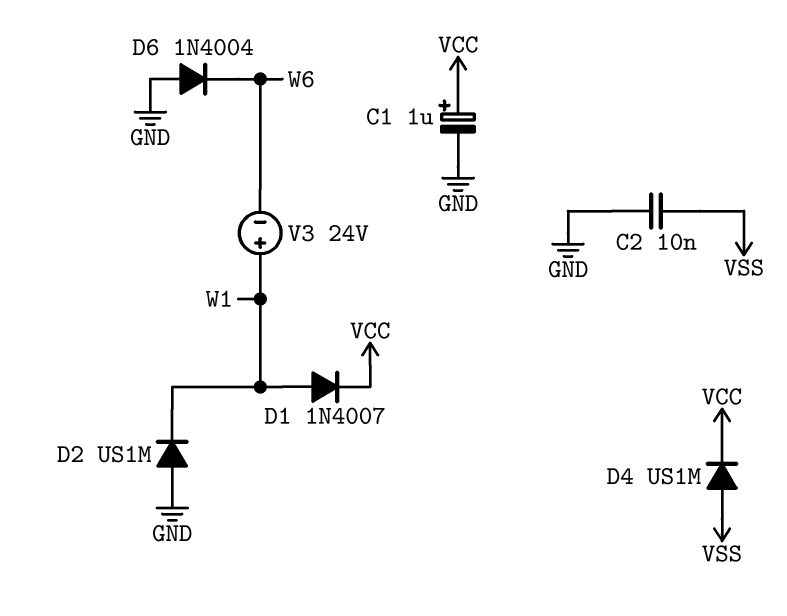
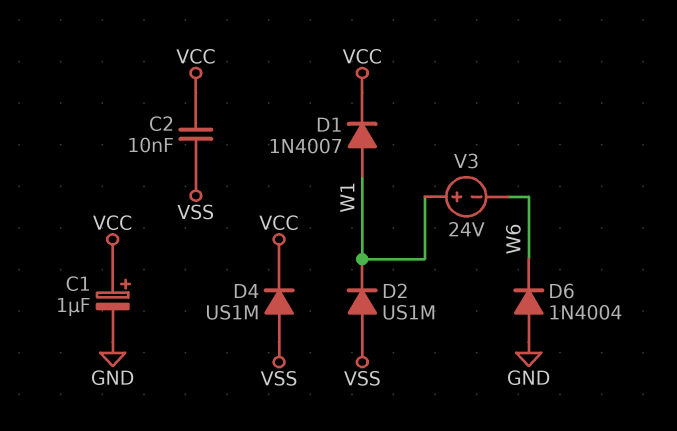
C2: 10nF (GND, VSS) -> 10nF (VCC, VSS)
D2: diode US1M (A GND, K W1) -> diode US1M (A VSS, K W1)

